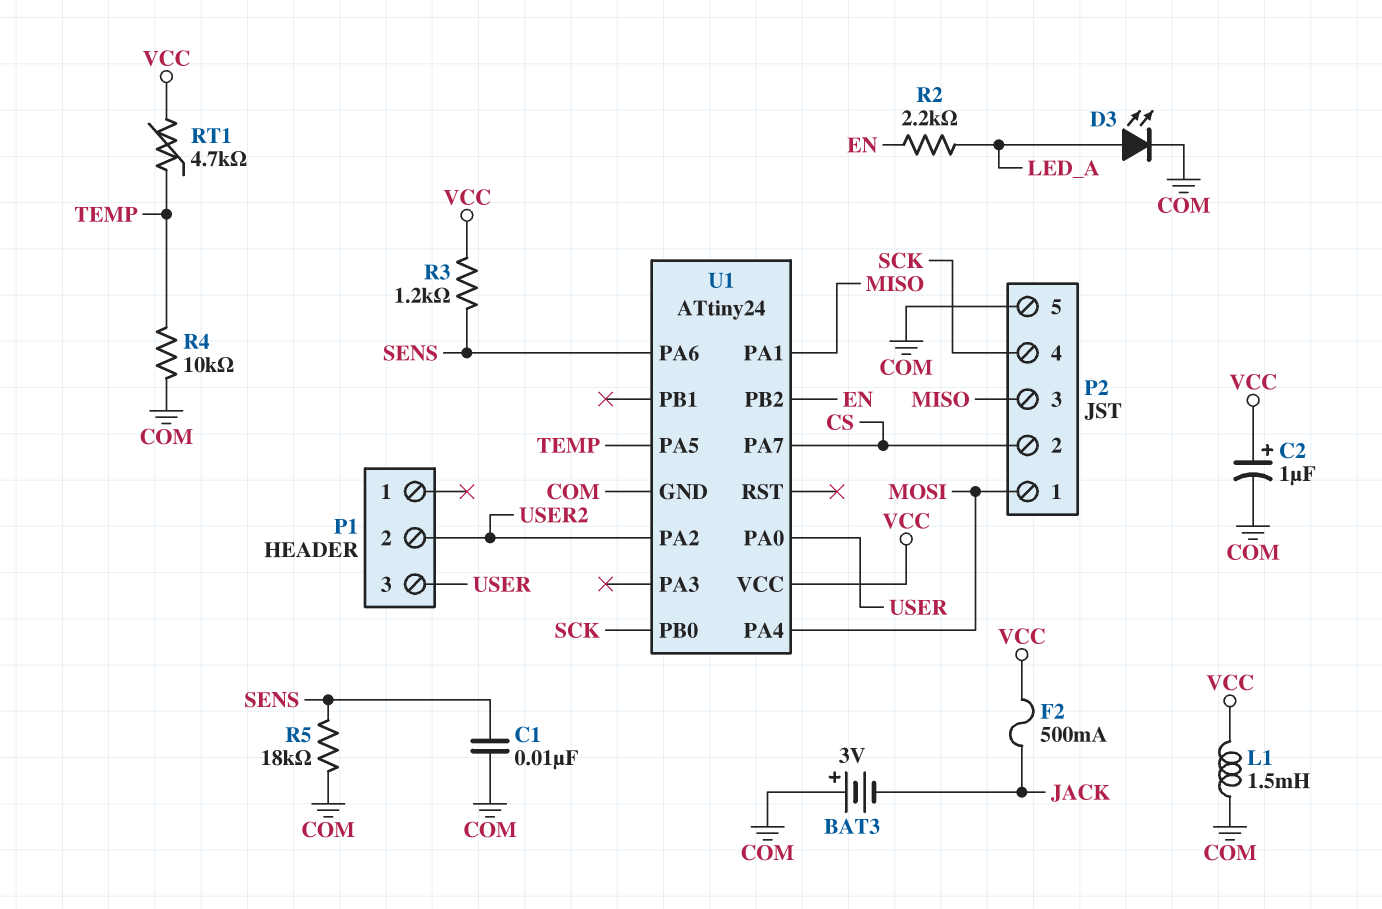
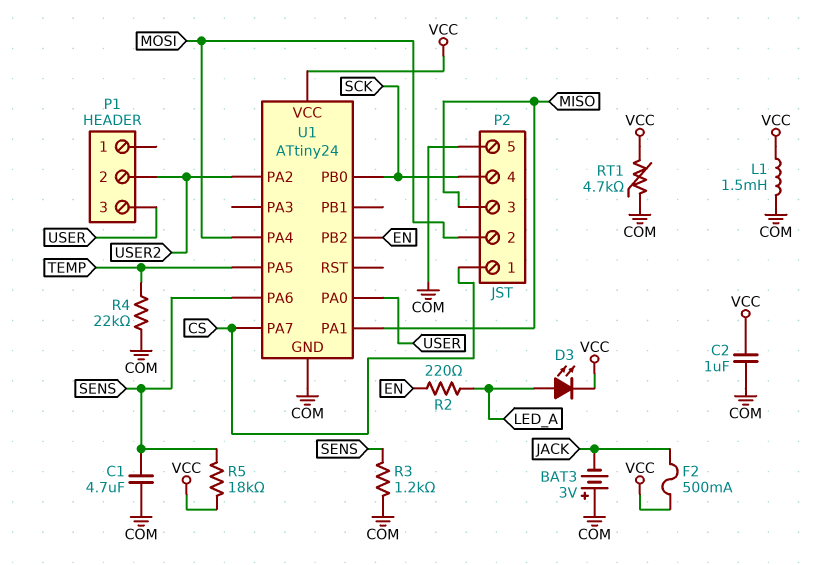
C1: 10nF (COM, SENS) -> 4.7uF (COM, SENS)
C2: 1uF (plus VCC, minus COM) -> 1uF (COM, VCC)
D3: LED (A LED_A, K COM) -> LED (A LED_A, K VCC)
P2 pin 1: MOSI -> CS
P2 pin 2: CS -> MOSI
R2: 2.2k (EN, LED_A) -> 220 (EN, LED_A)
R3: 1.2k (SENS, VCC) -> 1.2k (COM, SENS)
R4: 10k (COM, TEMP) -> 22k (COM, TEMP)
R5: 18k (COM, SENS) -> 18k (SENS, VCC)
RT1: 4.7k (TEMP, VCC) -> 4.7k (COM, VCC)

